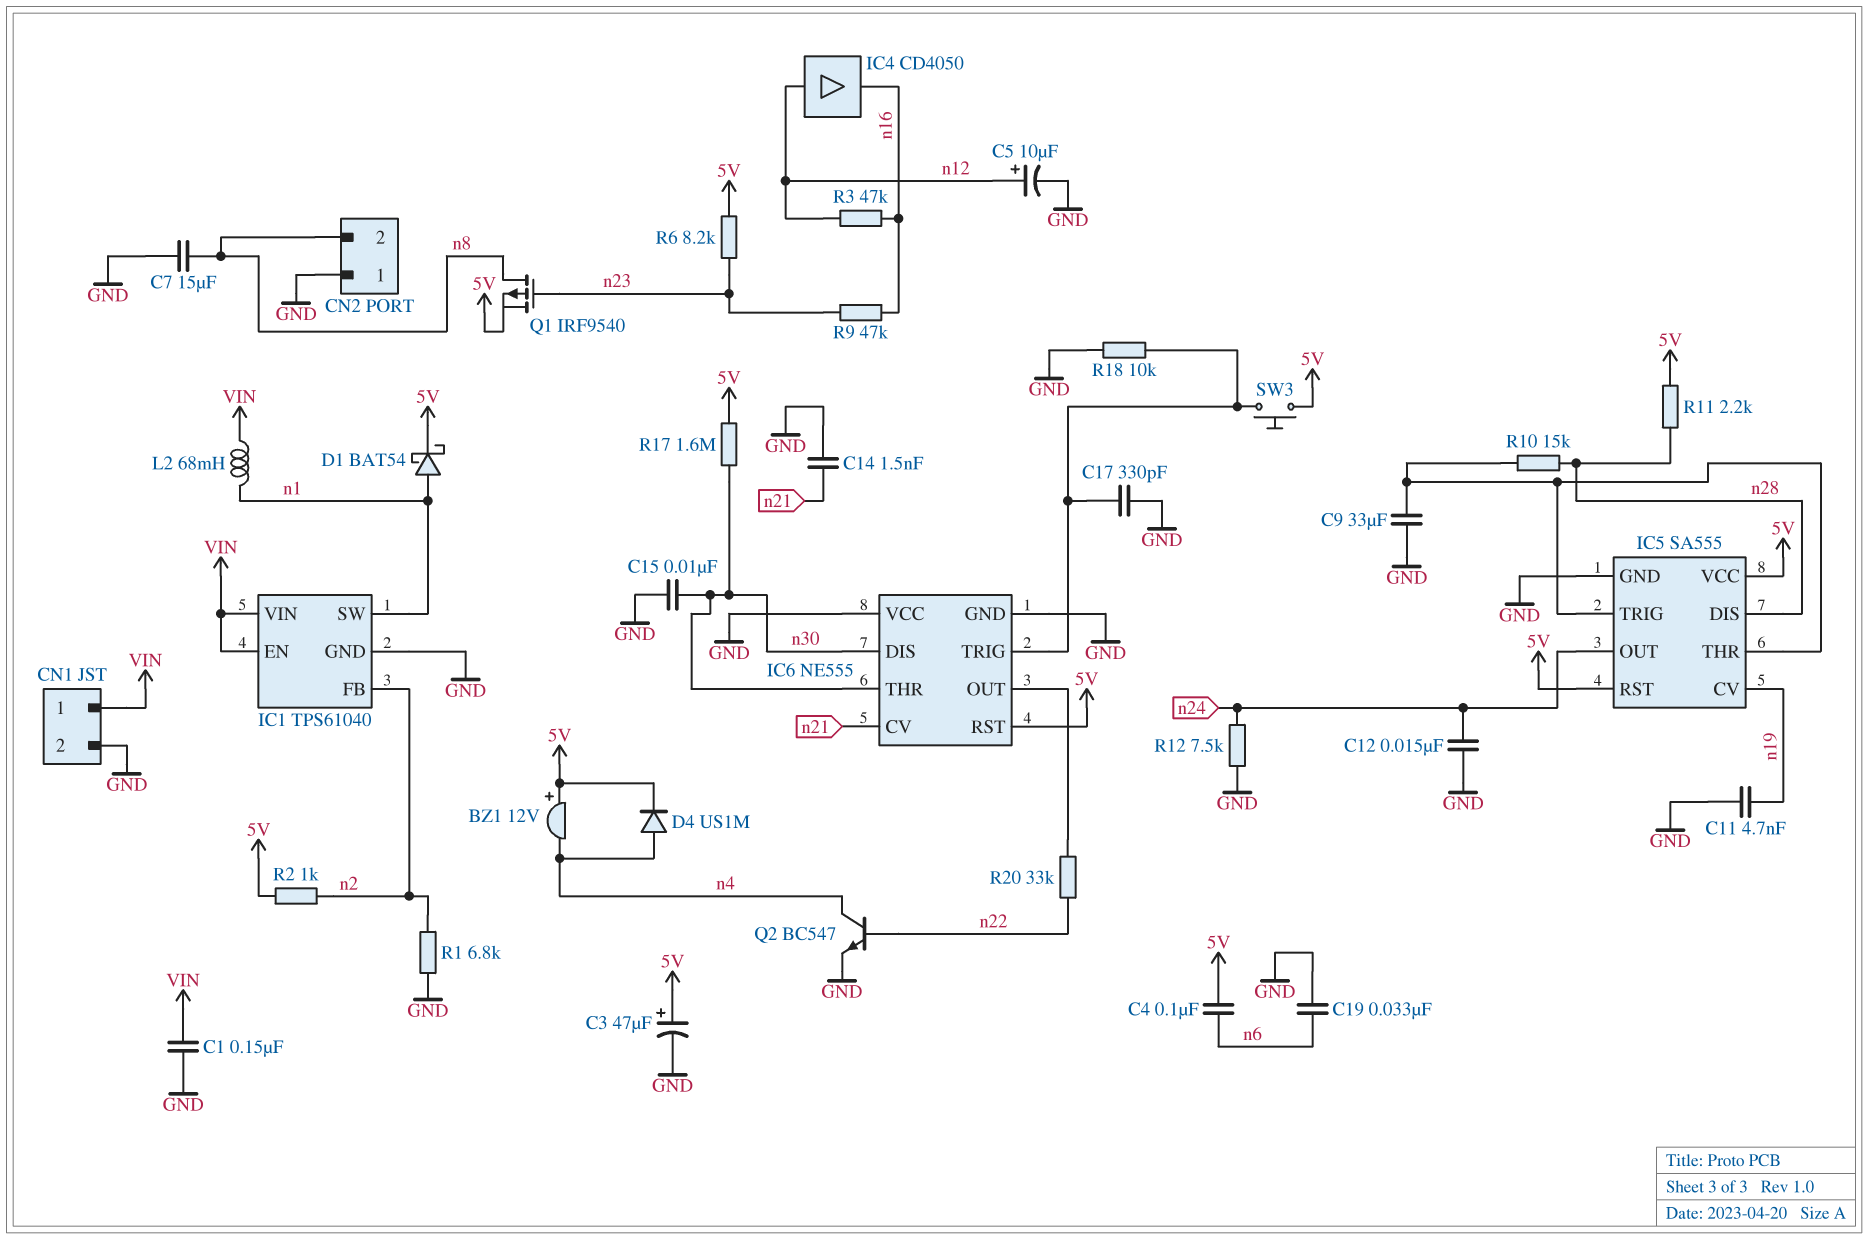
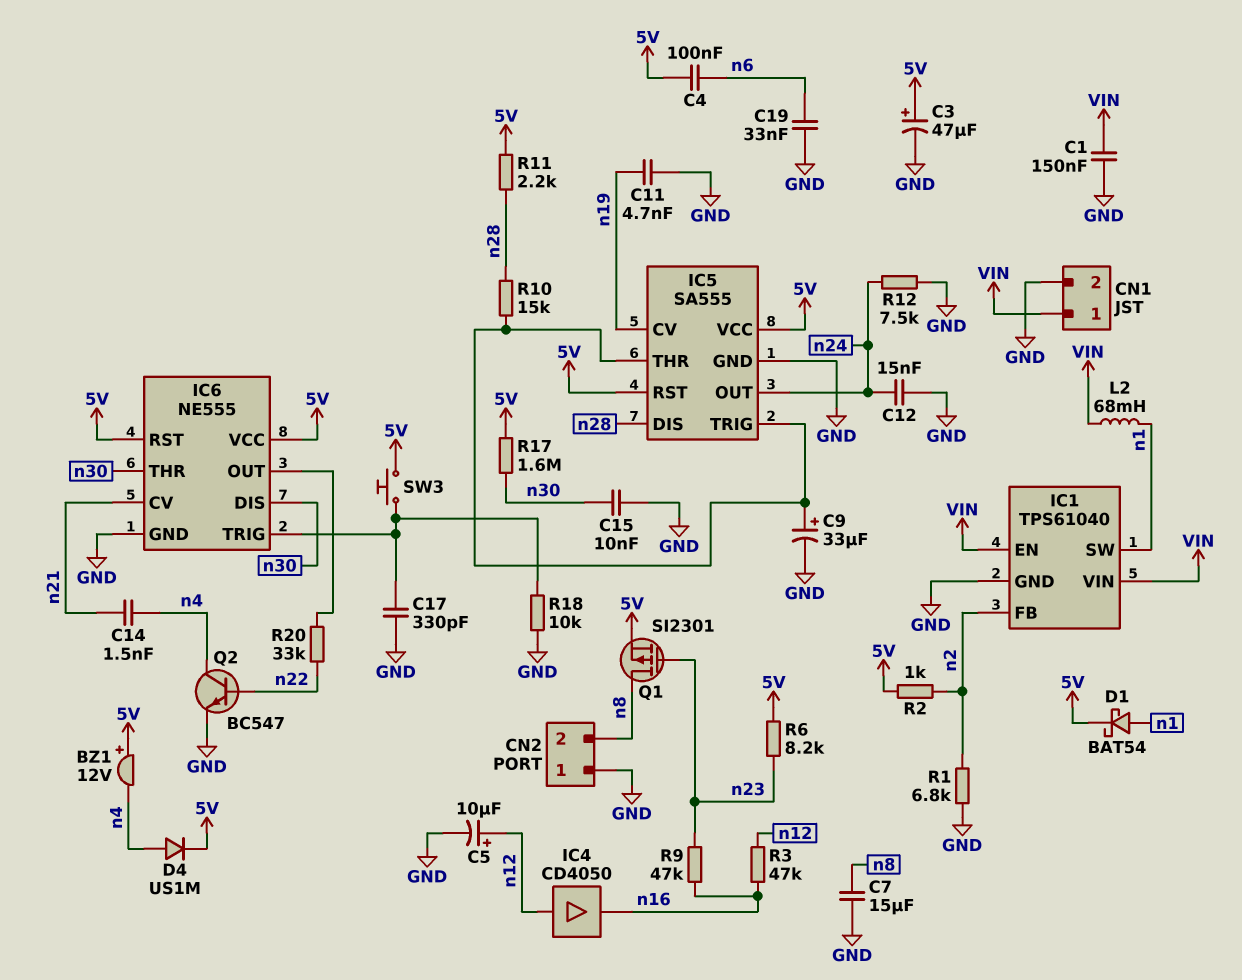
C9: 33uF (GND, IC5/THR) -> 33uF (plus IC5/THR, minus GND)
C14: 1.5nF (GND, n21) -> 1.5nF (n4, n21)
IC6 pin VCC: GND -> 5V
Q1: PMOS IRF9540 (G n23, D n8, S 5V) -> PMOS SI2301 (G n23, D n8, S 5V)

